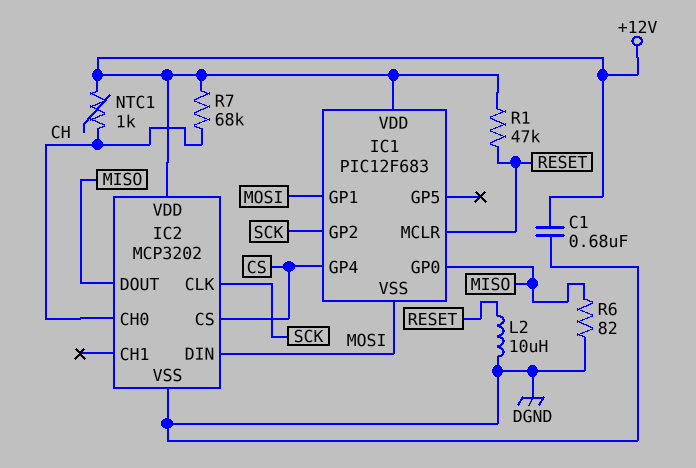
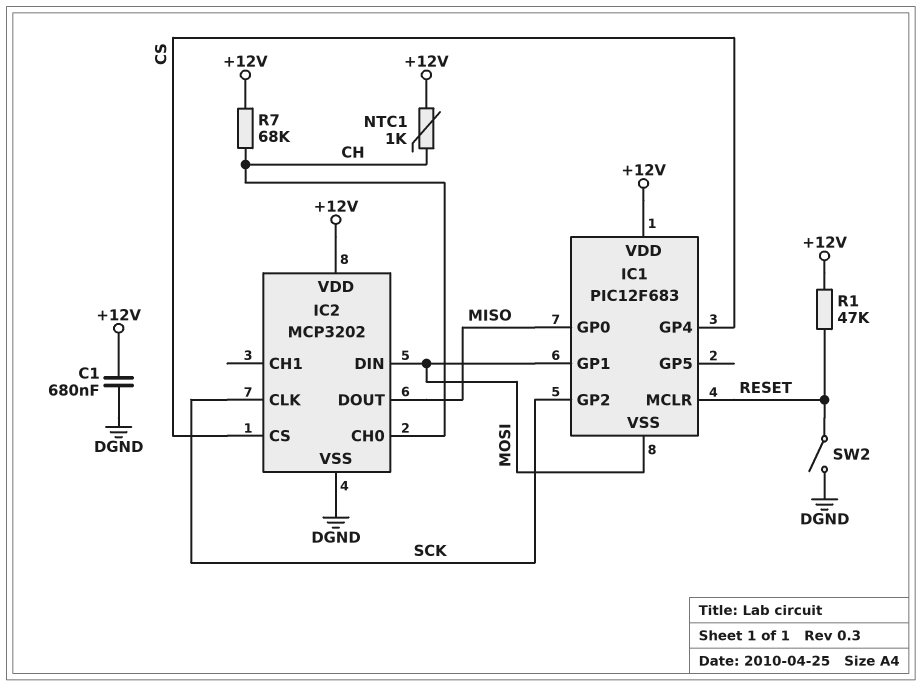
L2: 10uH (DGND, RESET) -> none
R6: 82 (DGND, MISO) -> none
SW2: none -> switch (DGND, RESET)

